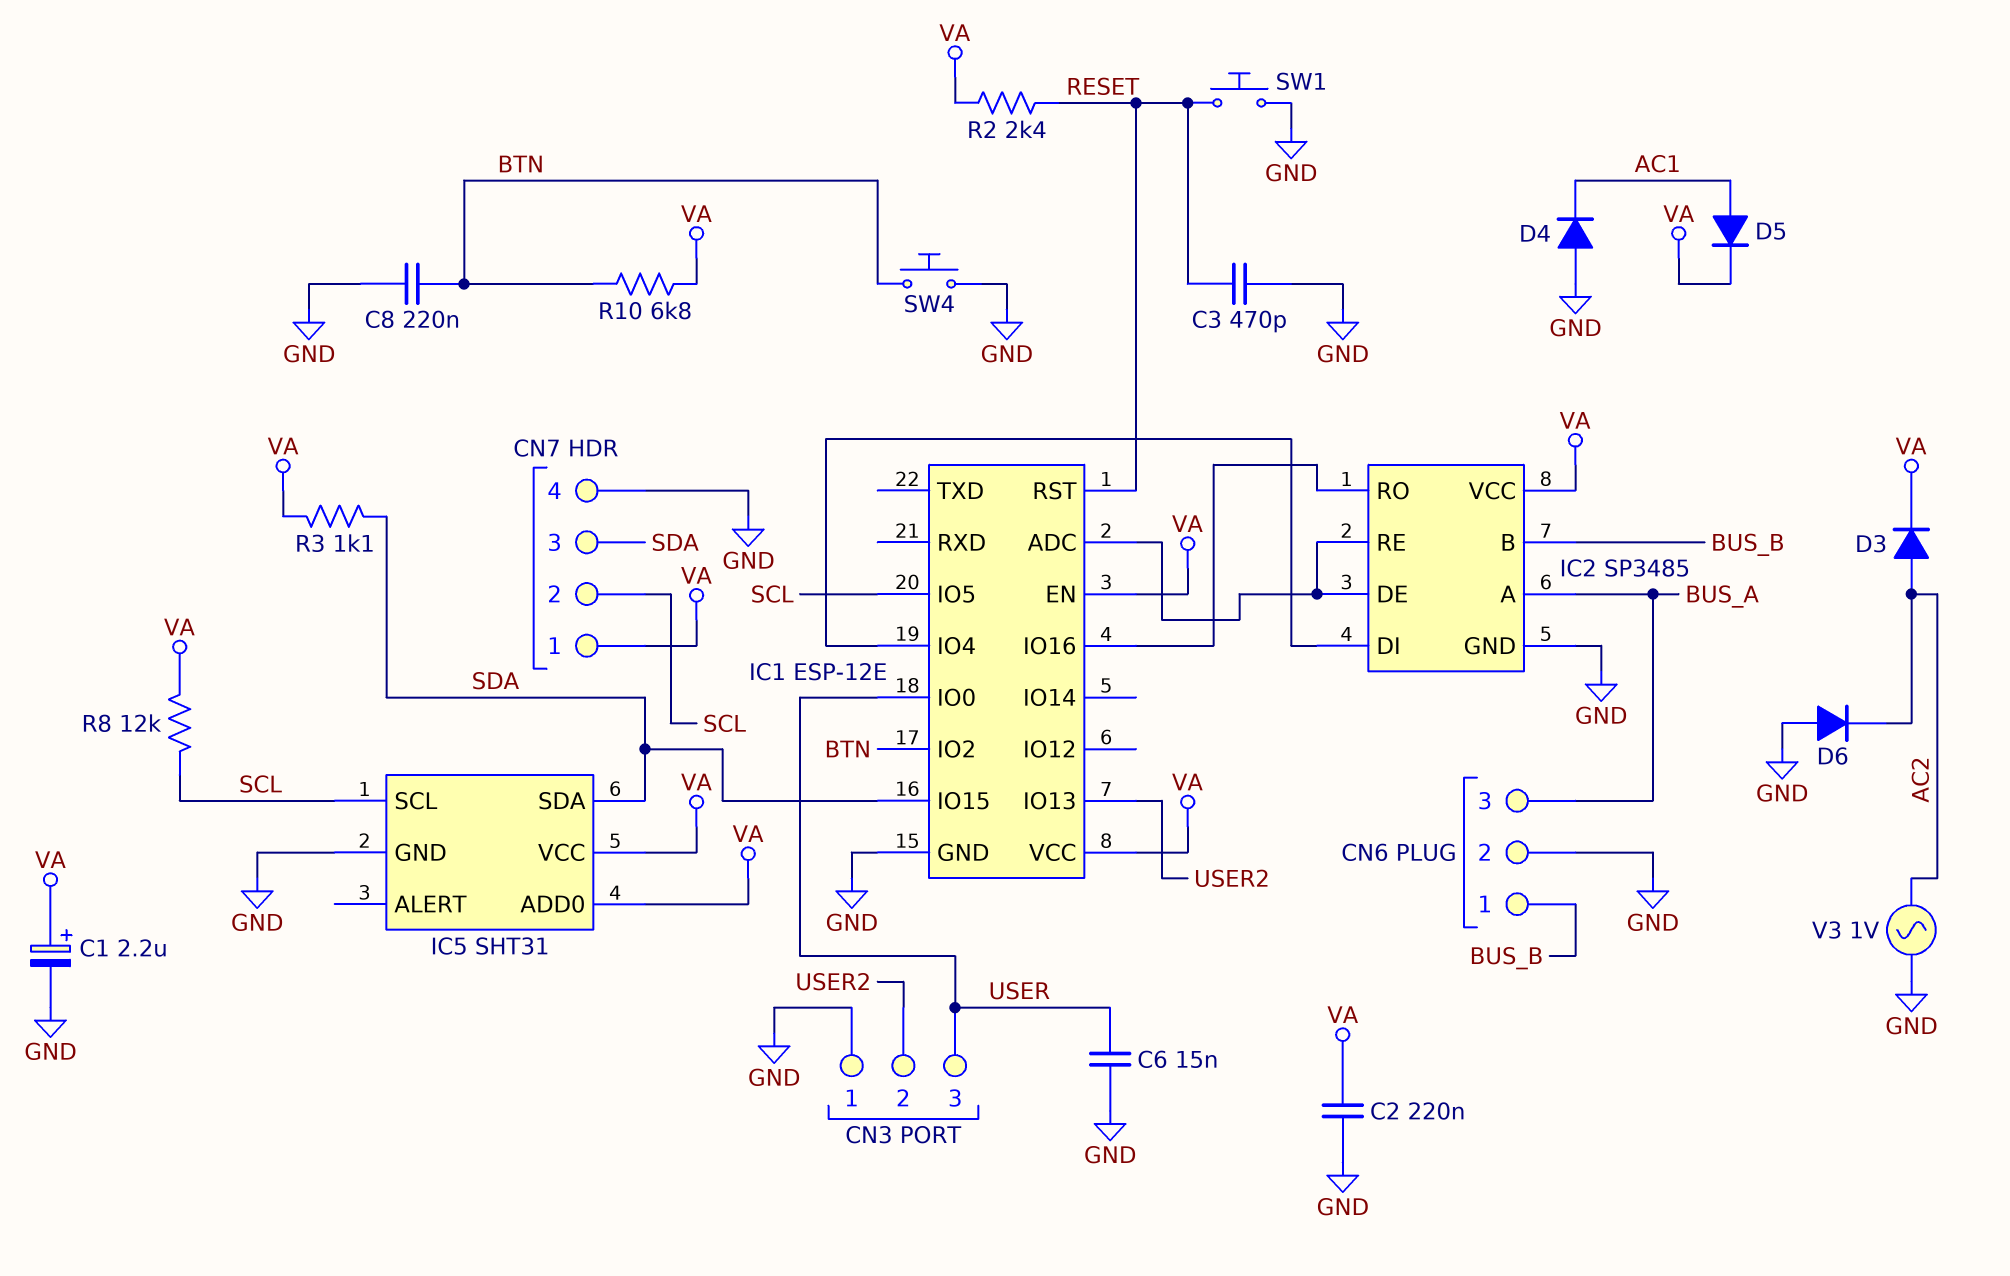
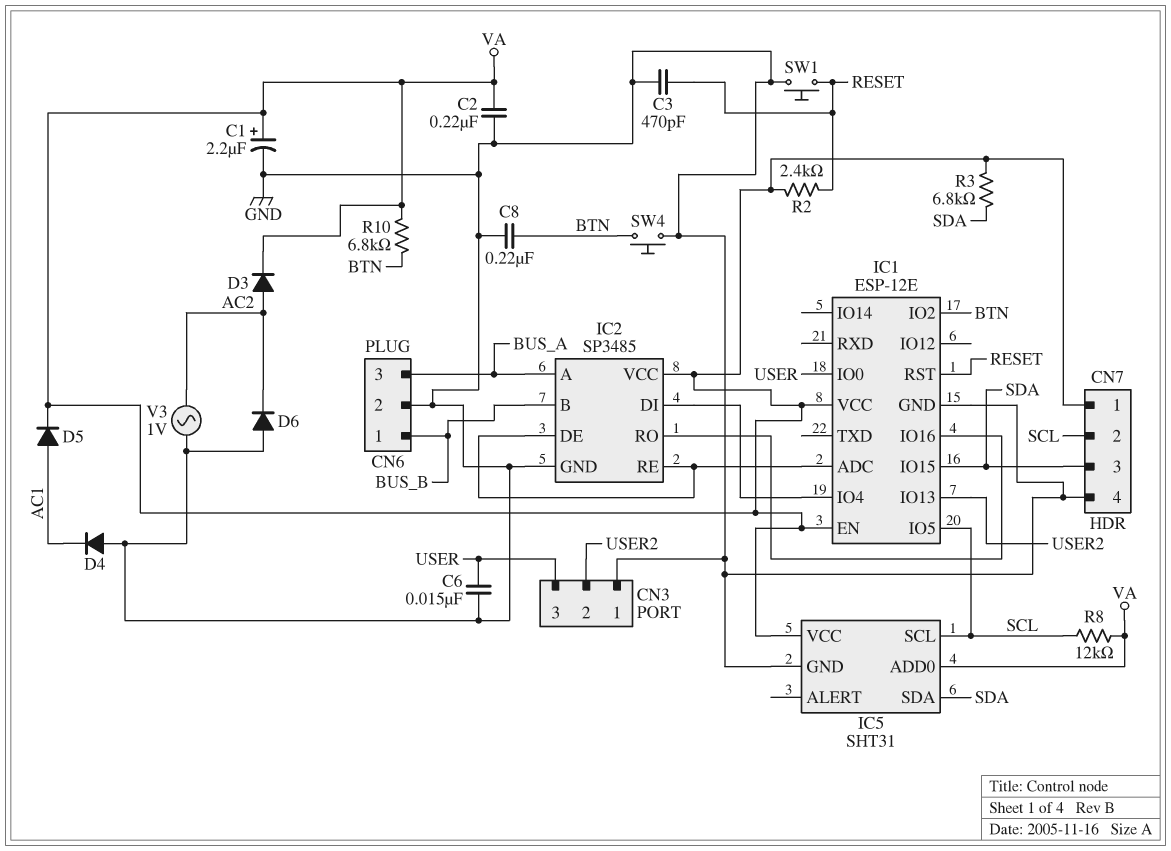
R3: 1.1k (SDA, VA) -> 6.8k (SDA, VA)

